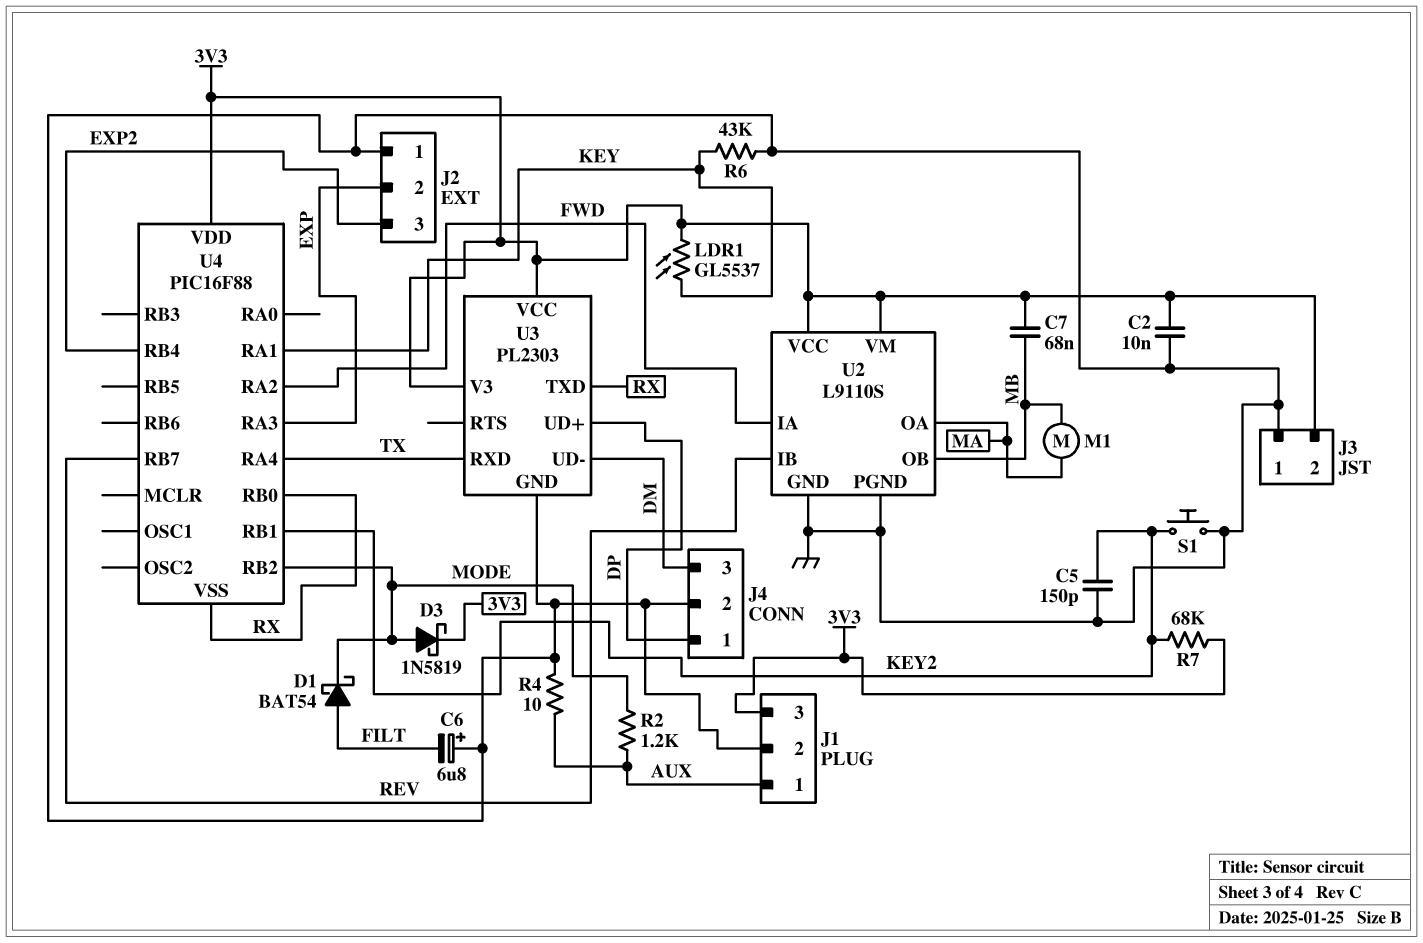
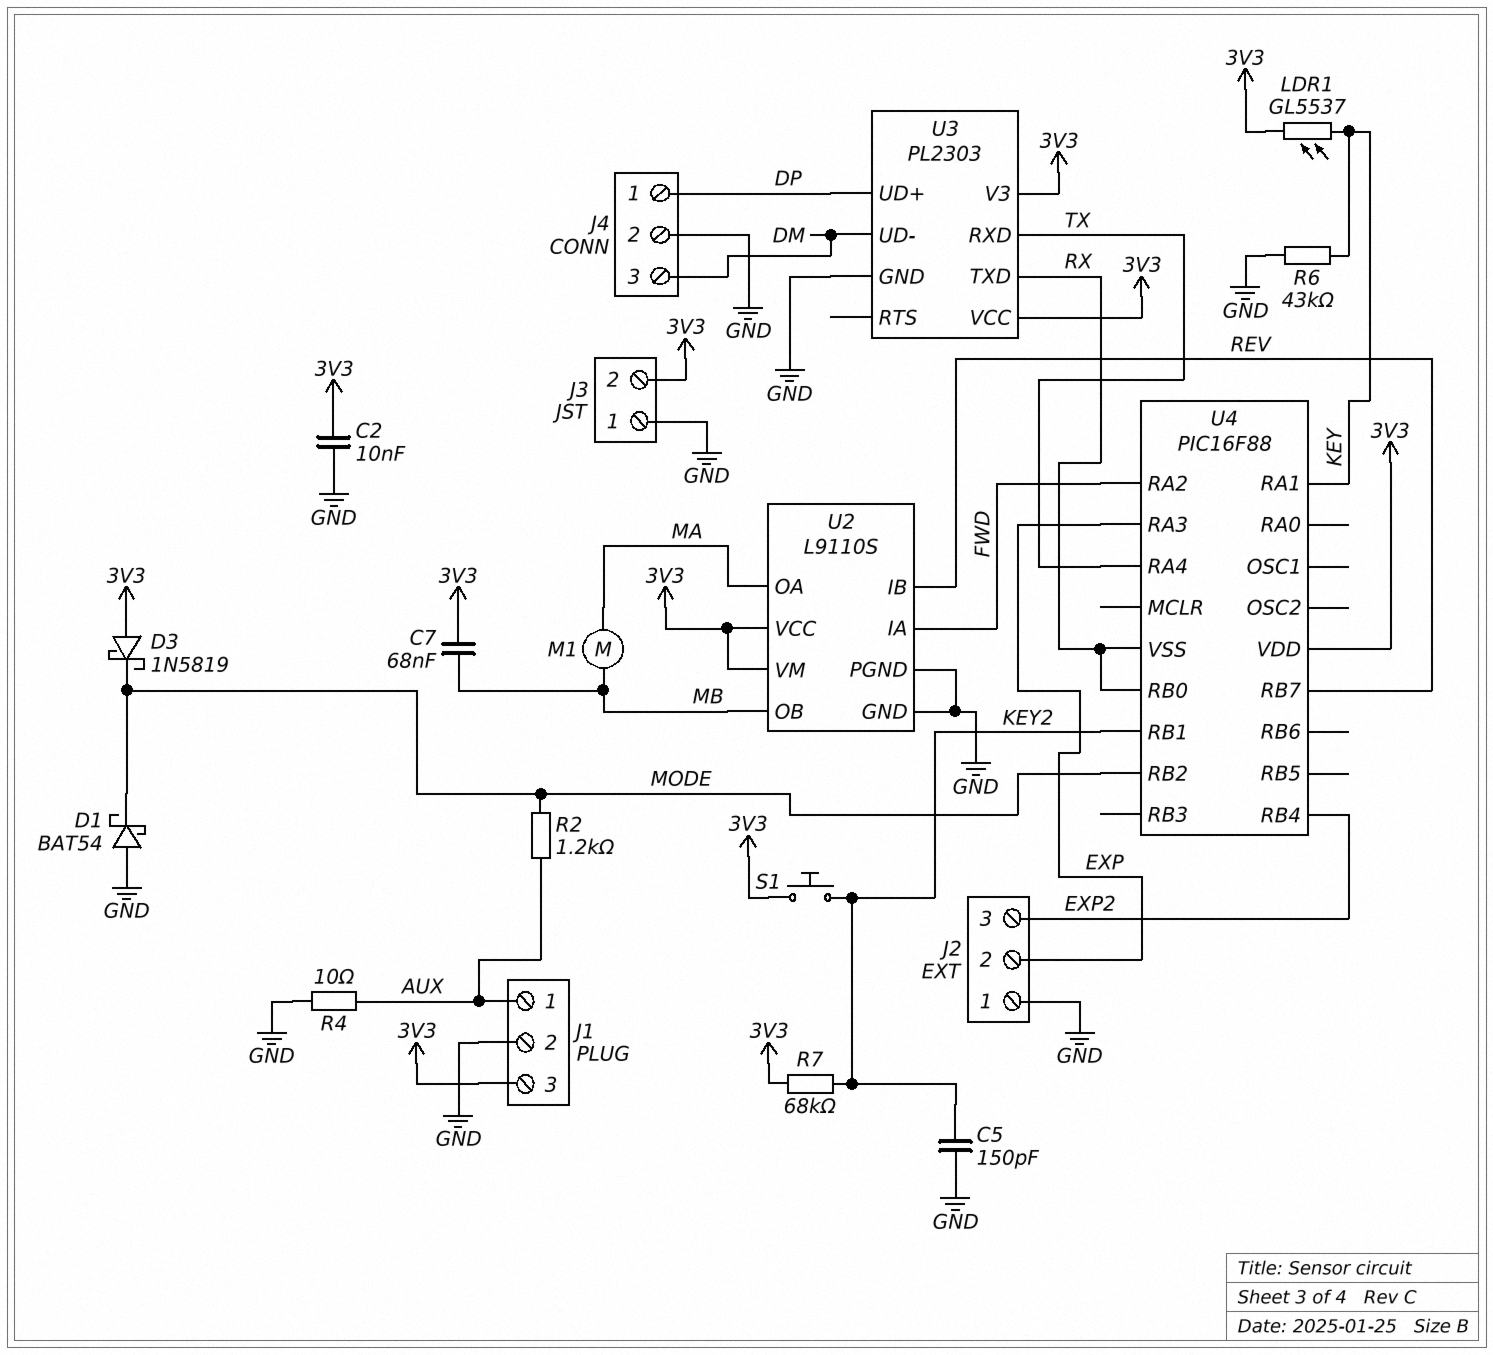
C6: 6.8uF (plus GND, minus FILT) -> none
D1: schottky BAT54 (A FILT, K MODE) -> schottky BAT54 (A GND, K MODE)
D3: schottky 1N5819 (A MODE, K 3V3) -> schottky 1N5819 (A 3V3, K MODE)
S1: button (GND, KEY2) -> button (3V3, KEY2)

